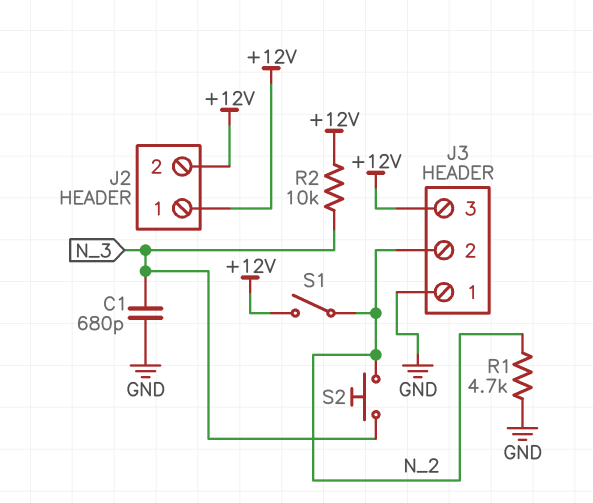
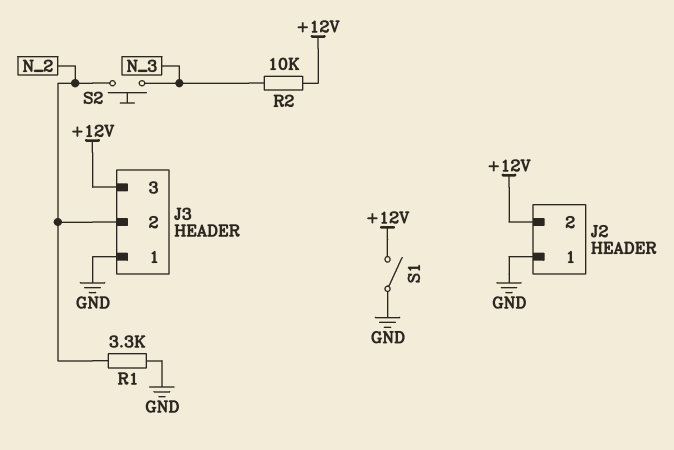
C1: 680pF (GND, N_3) -> none
J2 pin 1: +12V -> GND
R1: 4.7k (GND, N_2) -> 3.3k (GND, N_2)
S1: switch (+12V, N_2) -> switch (+12V, GND)

